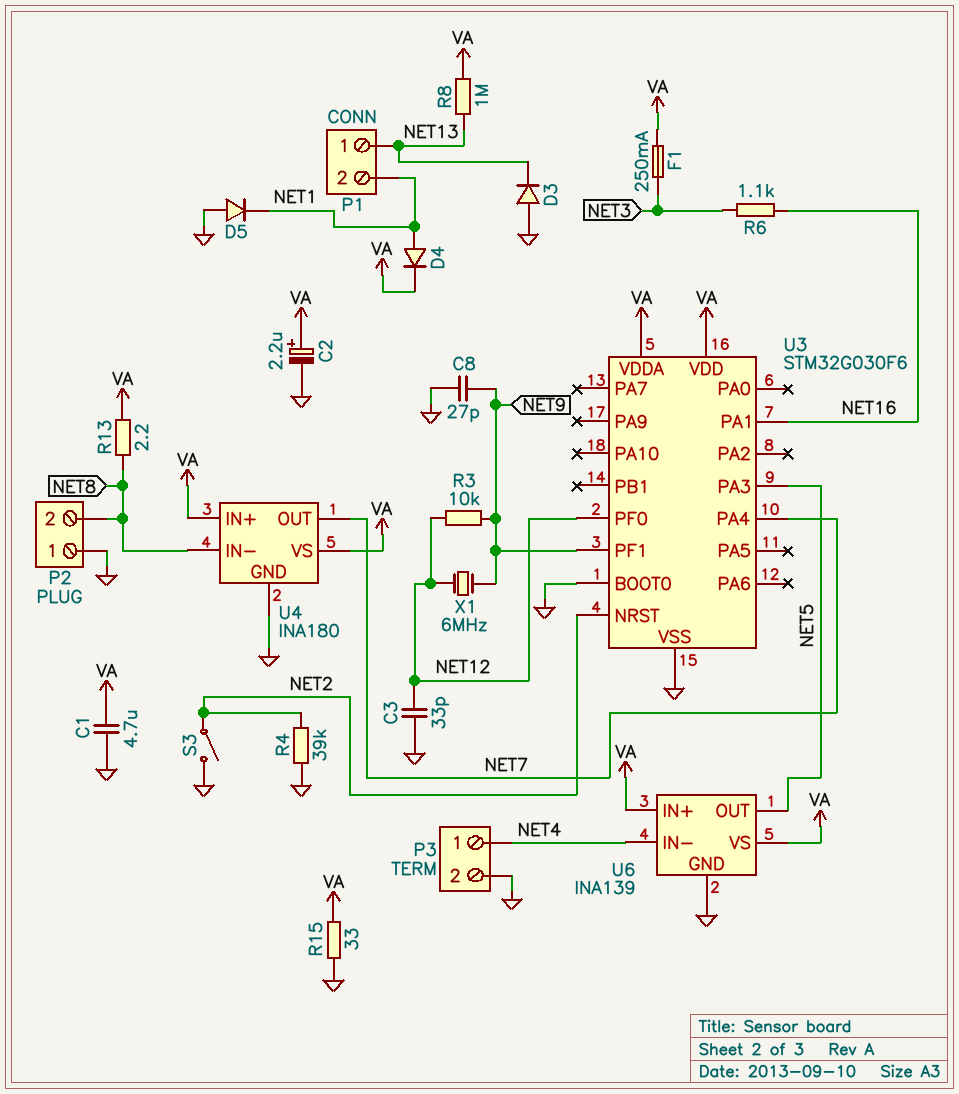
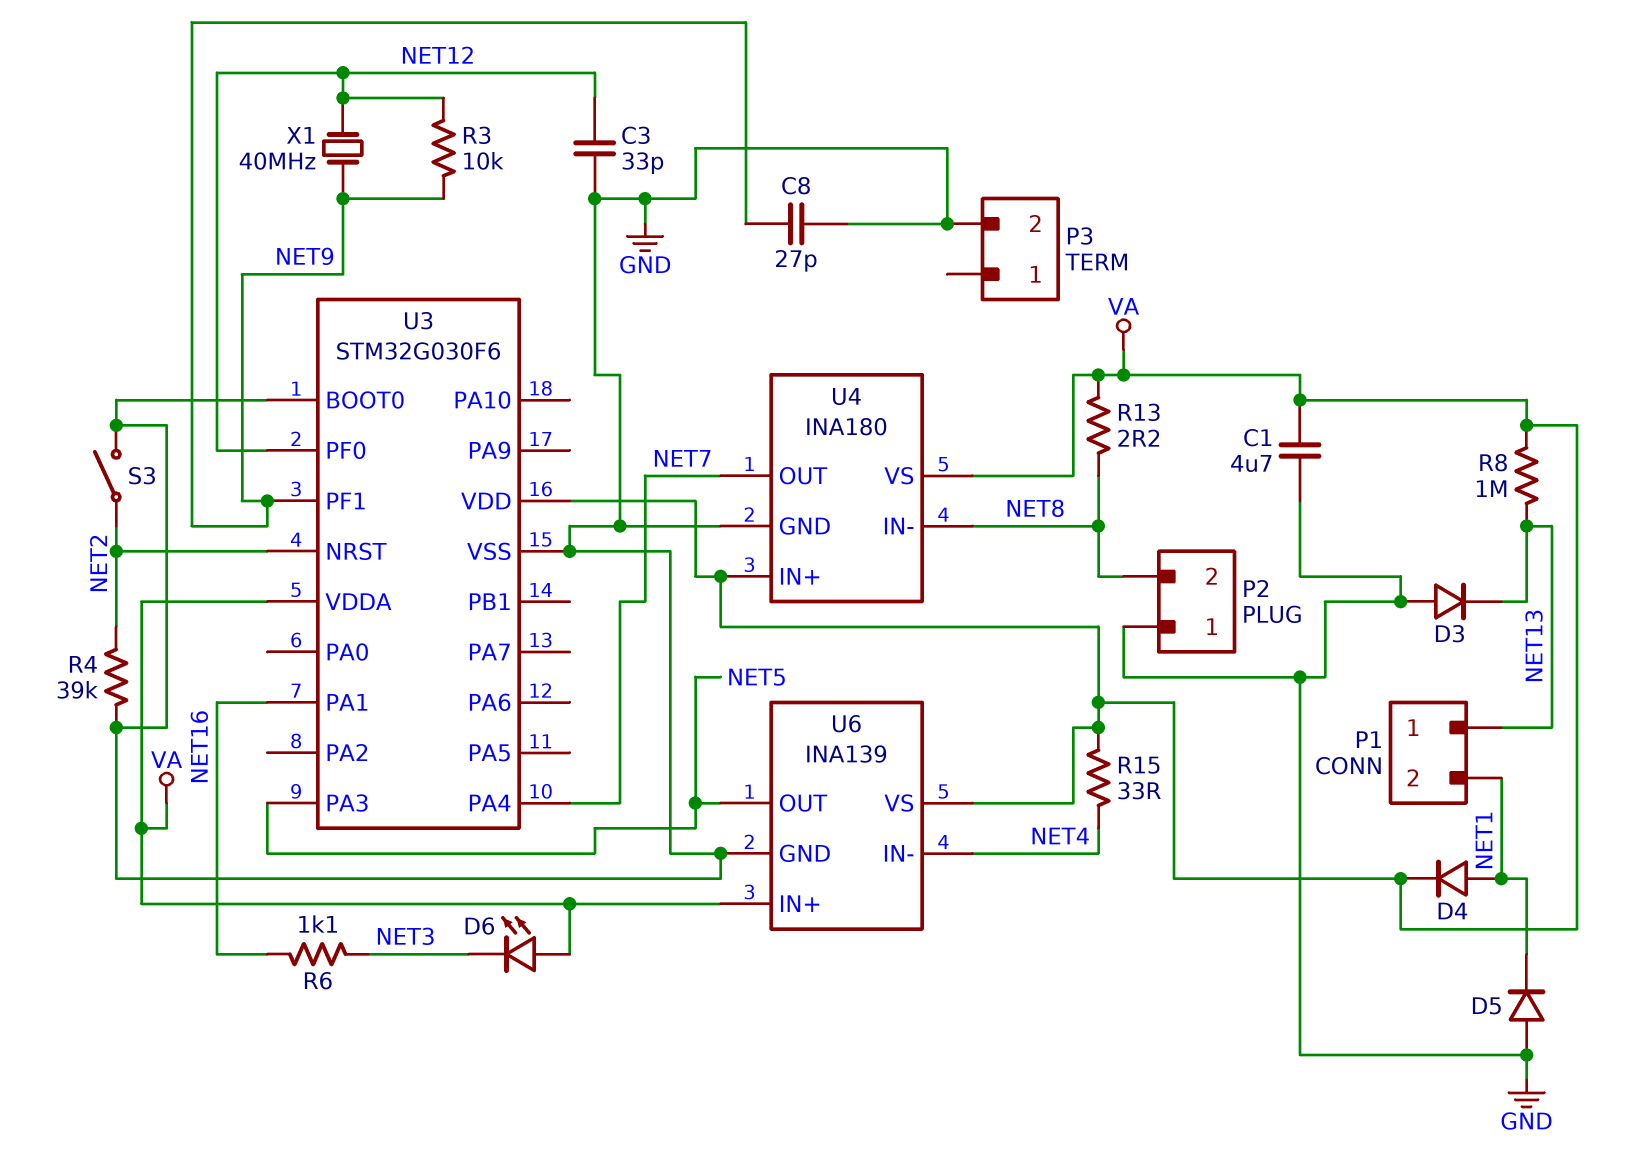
C2: 2.2uF (plus VA, minus GND) -> none
D6: none -> LED (A VA, K NET3)
F1: 250mA (NET3, VA) -> none
P3 pin 1: NET4 -> none
R15: 33 (GND, VA) -> 33 (NET4, VA)
X1: 6MHz (NET9, NET12) -> 40MHz (NET9, NET12)

